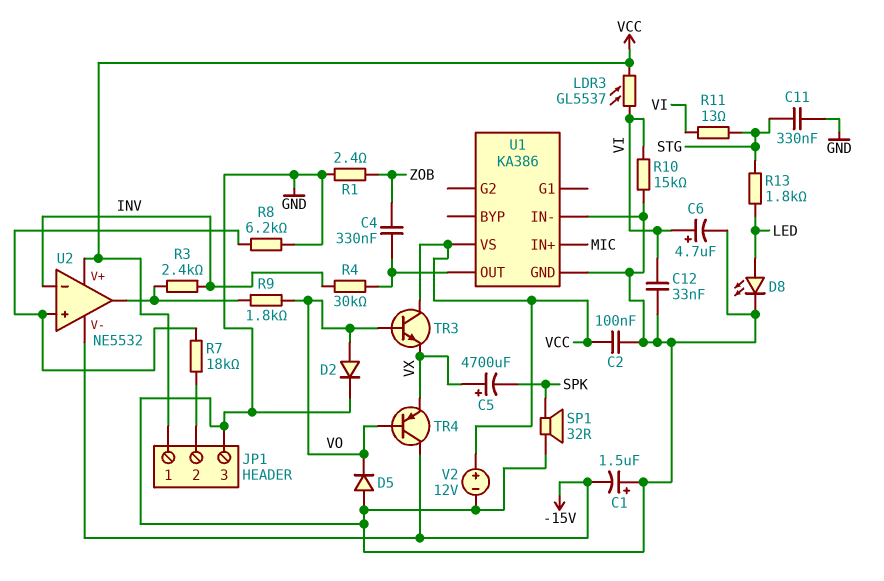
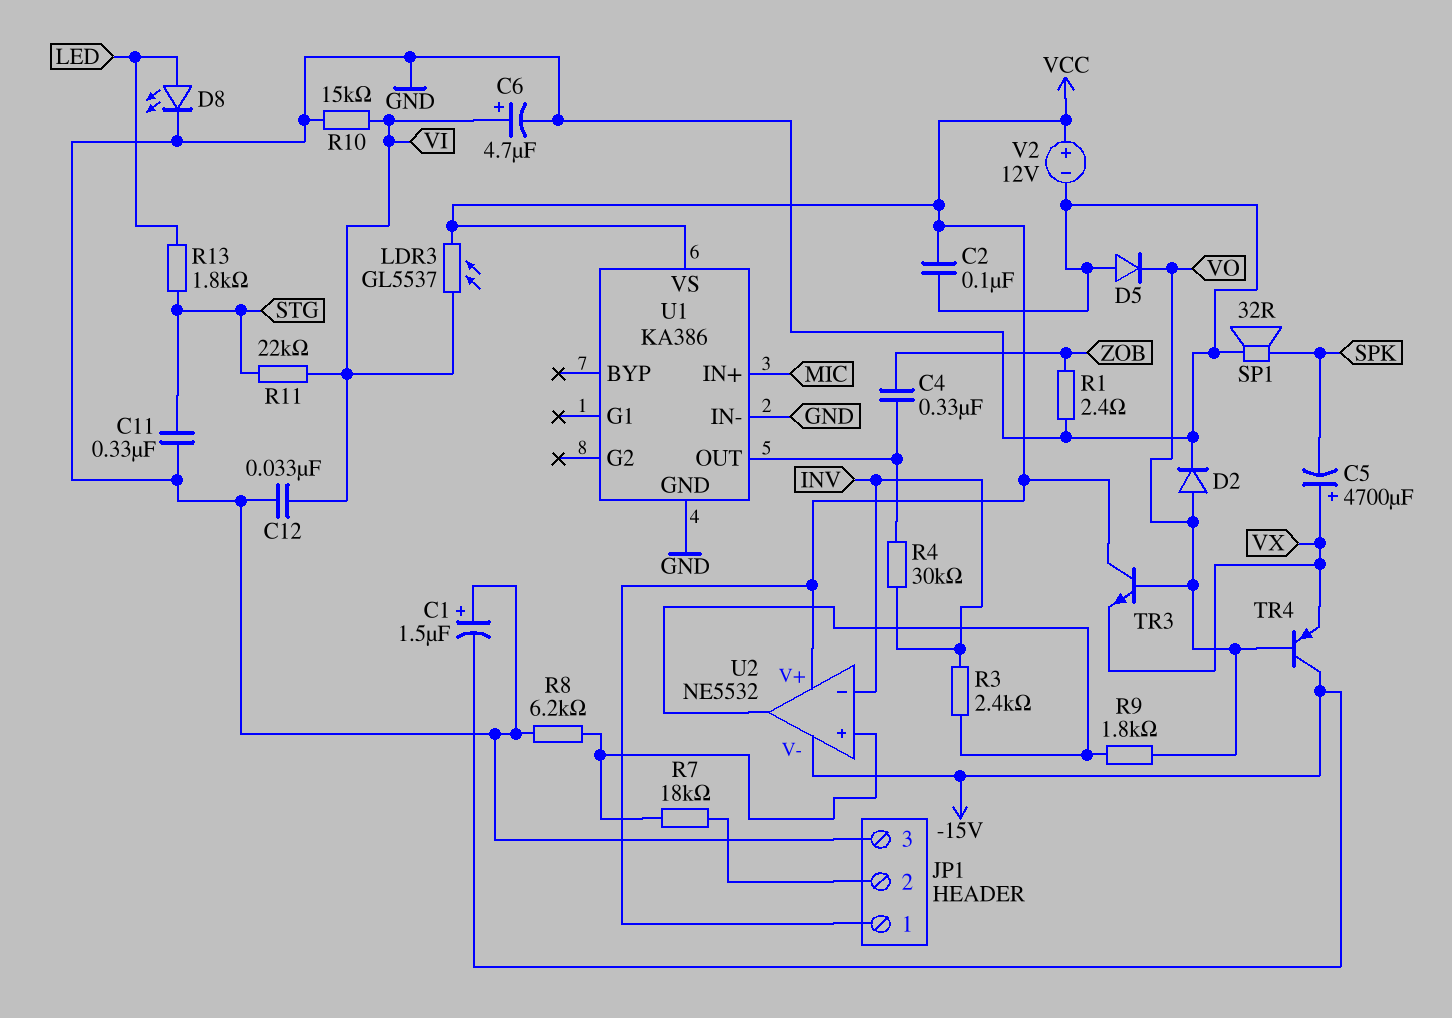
R11: 13 (STG, VI) -> 22k (STG, VI)

